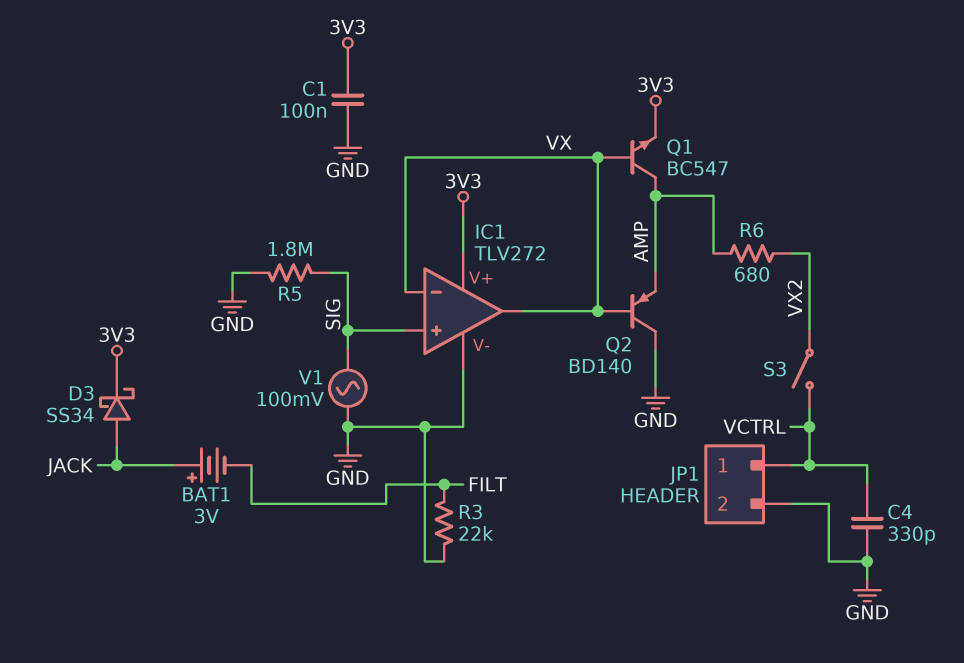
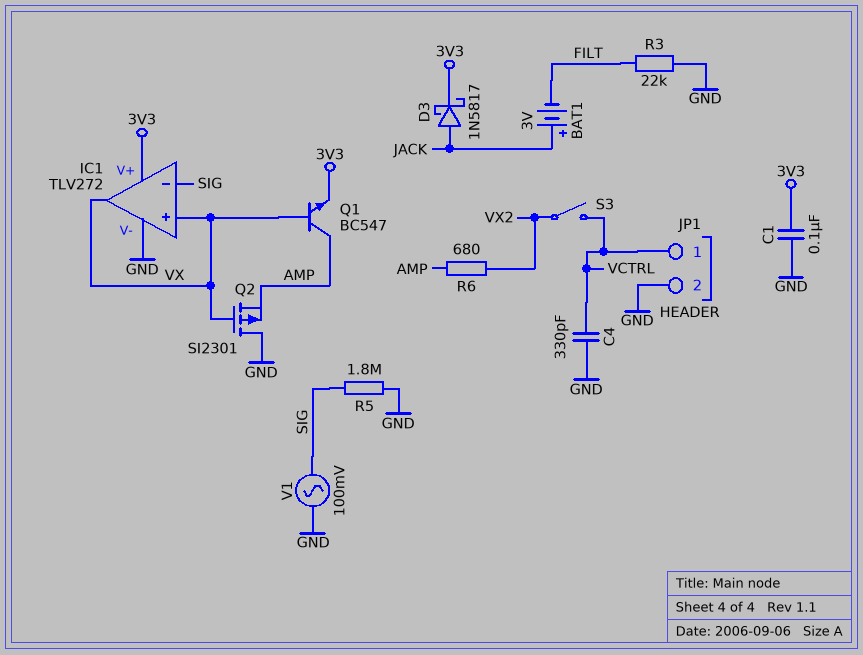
D3: schottky SS34 (A JACK, K 3V3) -> schottky 1N5817 (A JACK, K 3V3)
IC1 pin in+: SIG -> VX
IC1 pin in-: VX -> SIG
Q2: PNP BD140 (B VX, C GND, E AMP) -> PMOS SI2301 (G VX, D GND, S AMP)

